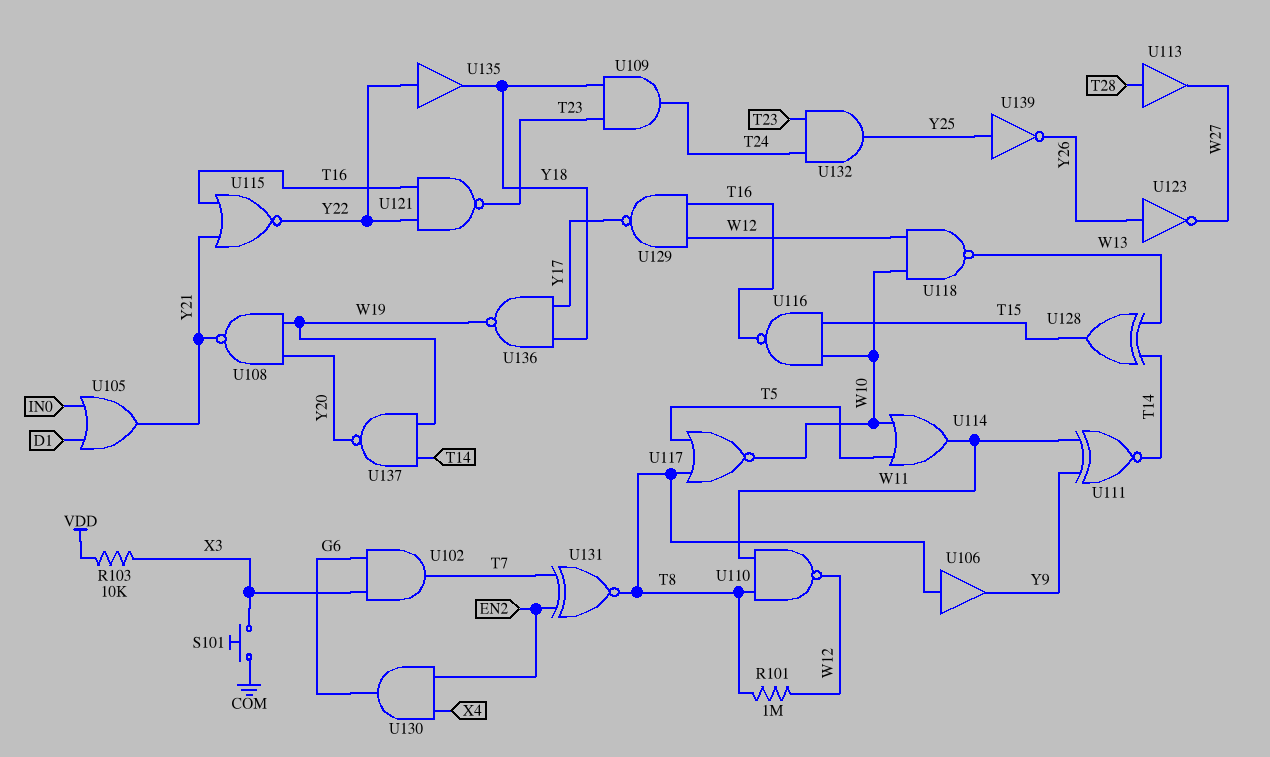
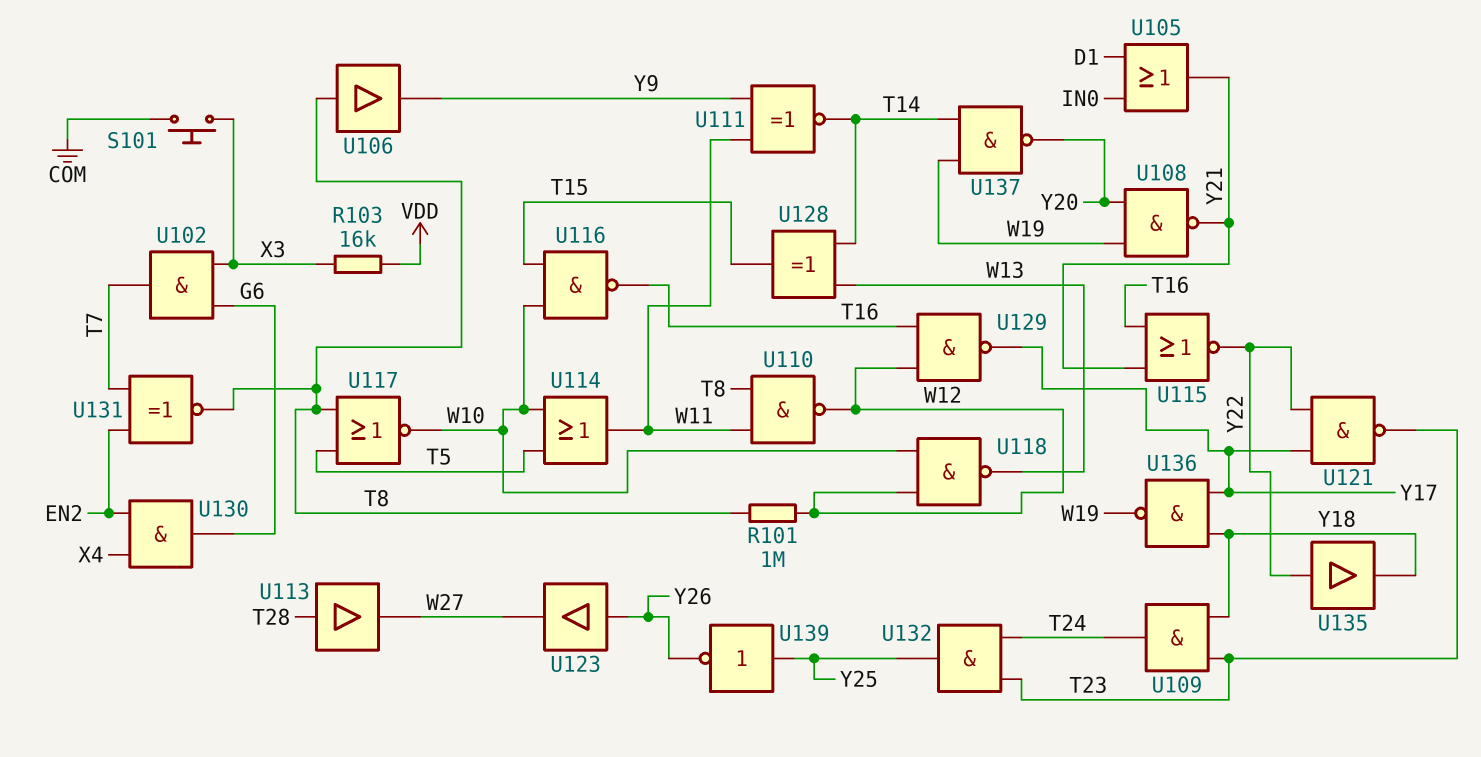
R103: 10k (VDD, X3) -> 16k (VDD, X3)
U121: NAND (in T16, in Y22, out T23) -> NAND (in Y17, in Y22, out T23)
U123: NOT (in Y26, out W27) -> buffer (in Y26, out W27)

